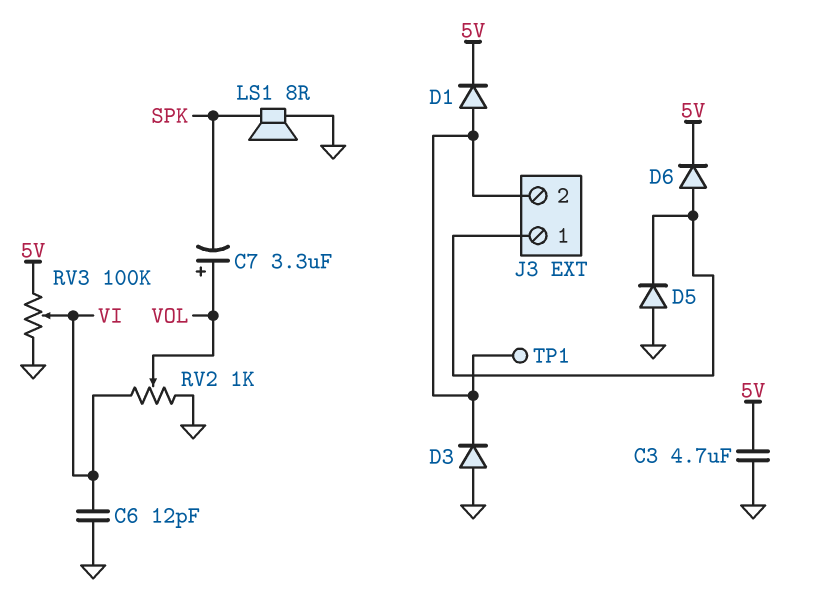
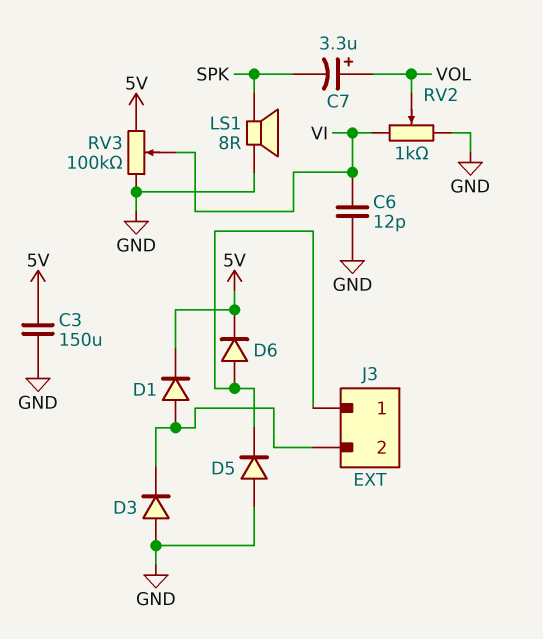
C3: 4.7uF (5V, GND) -> 150uF (5V, GND)
TP1: test point (J3/2) -> none

